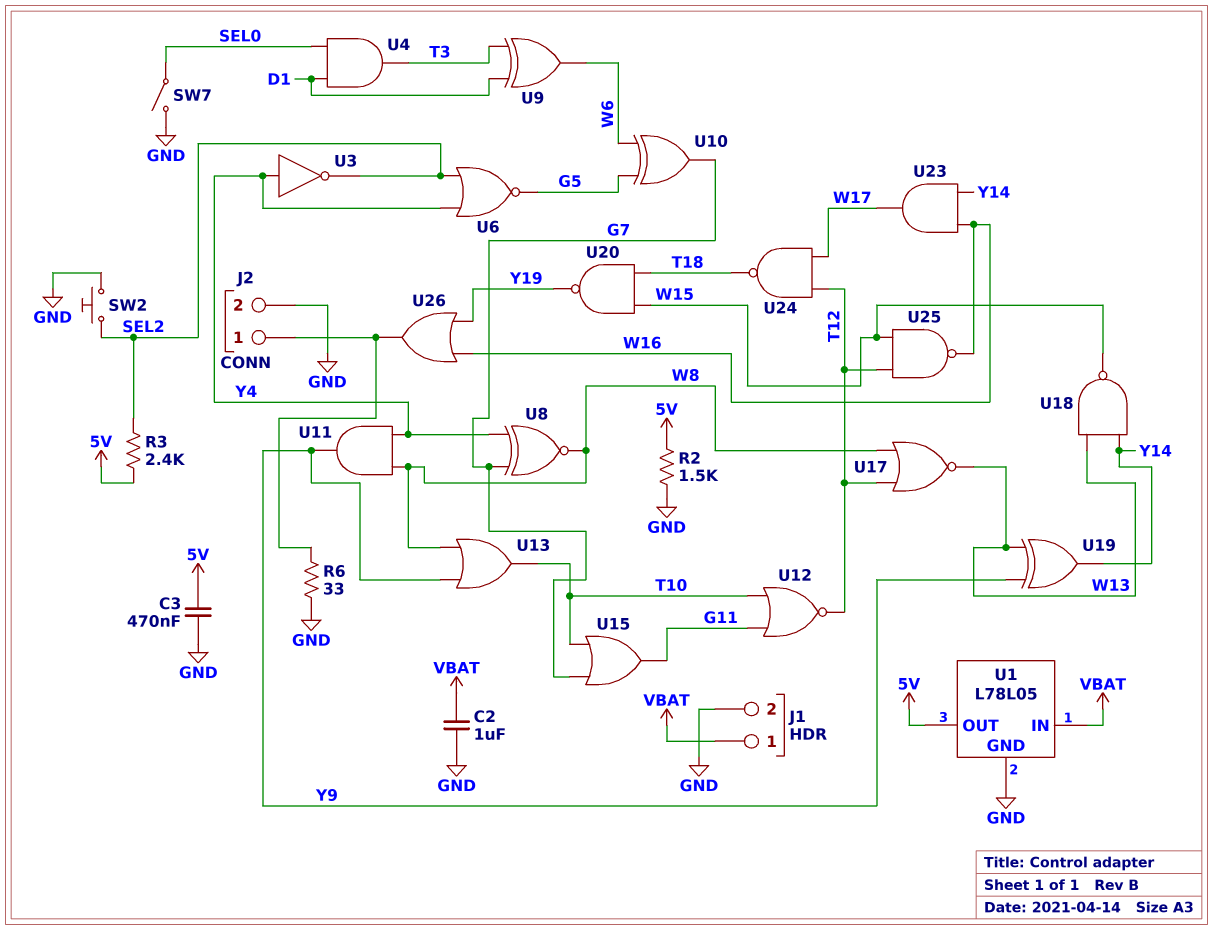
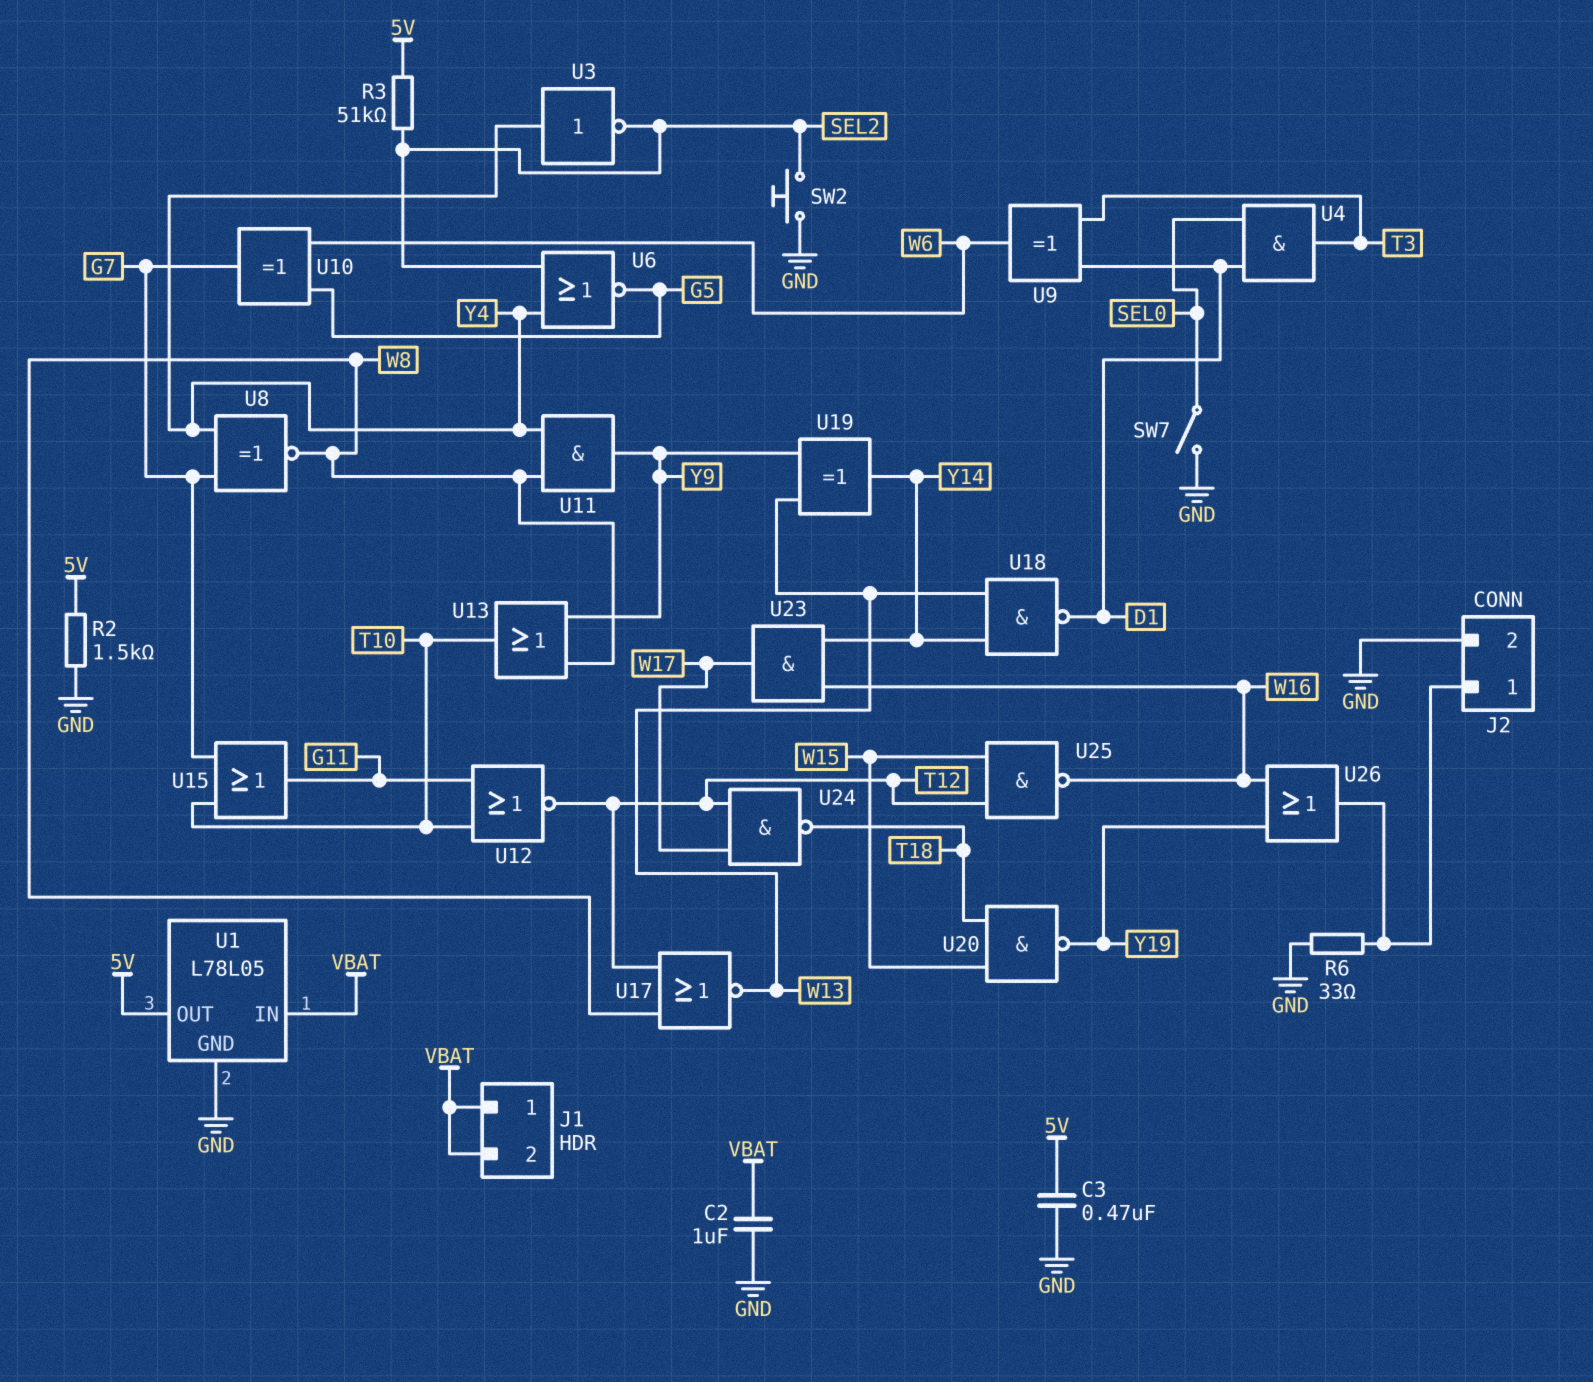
J1 pin 2: GND -> VBAT
R3: 2.4k (5V, SEL2) -> 51k (5V, SEL2)
U18: NAND (in W13, in Y14, out W15) -> NAND (in W13, in Y14, out D1)

